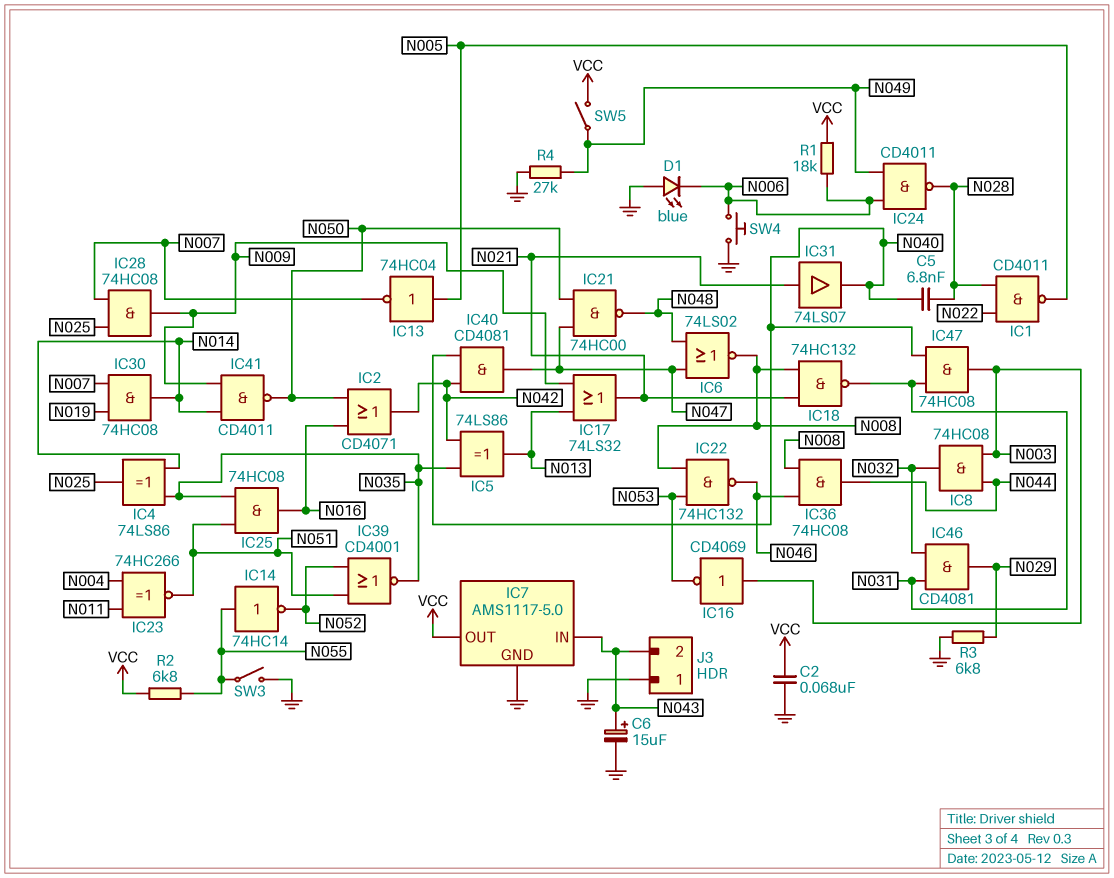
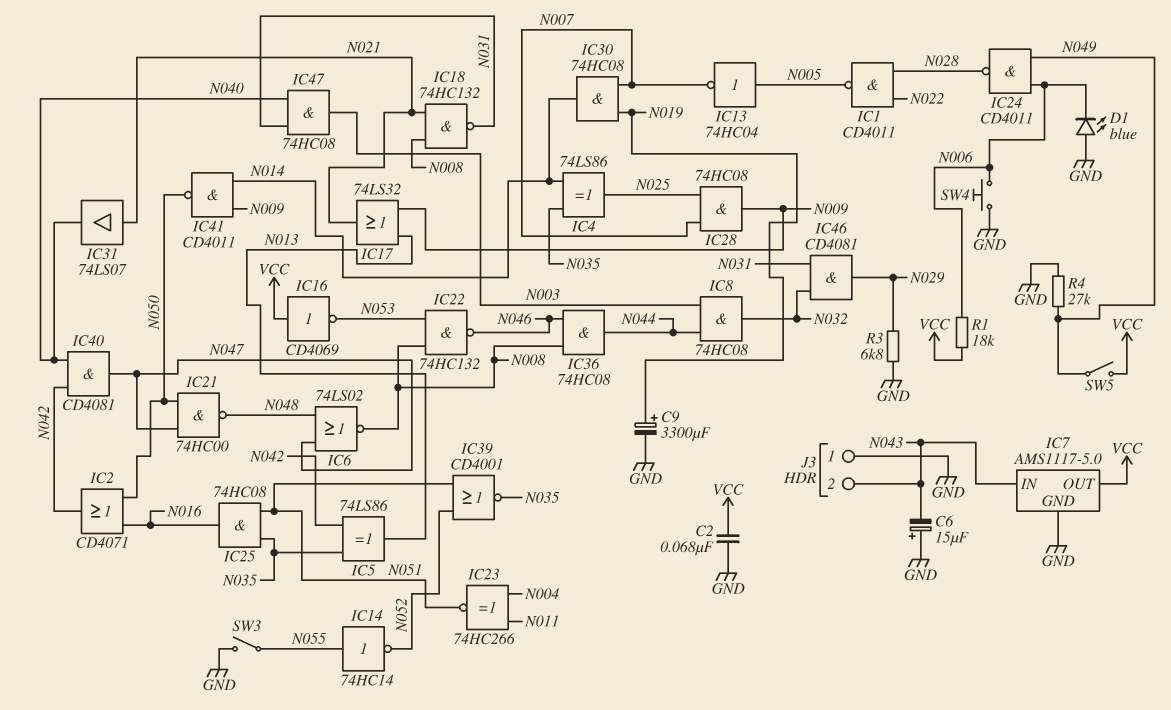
C5: 6.8nF (N028, N040) -> none
C6: 15uF (plus N043, minus GND) -> 15uF (plus GND, minus N043)
C9: none -> 3300uF (plus N019, minus GND)
IC16: NOT CD4069 (in N003, out N053) -> NOT CD4069 (in VCC, out N053)
R2: 6.8k (N055, VCC) -> none

